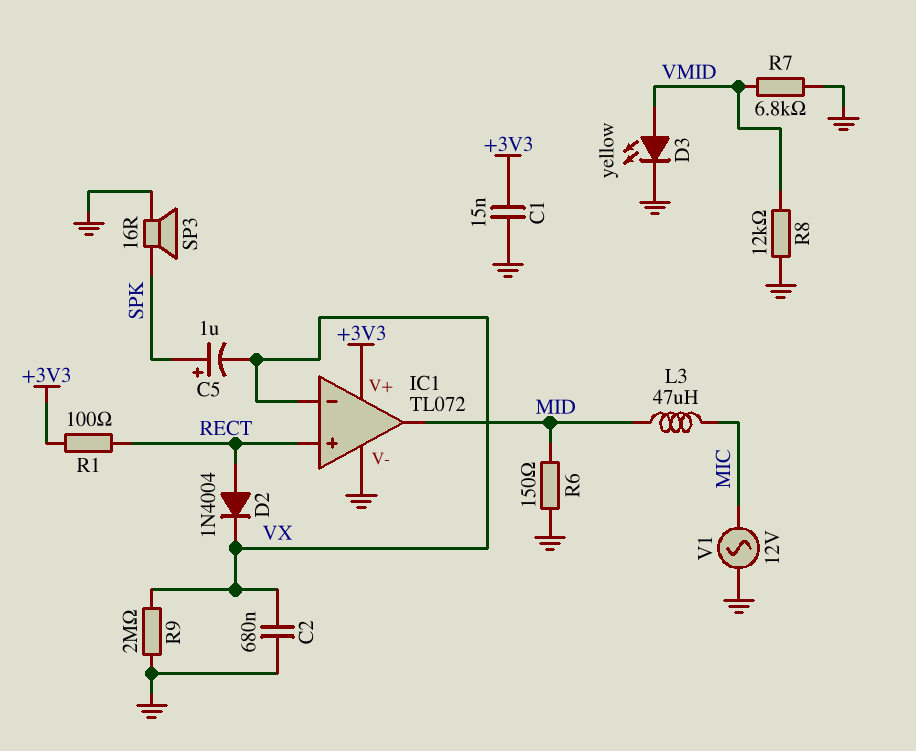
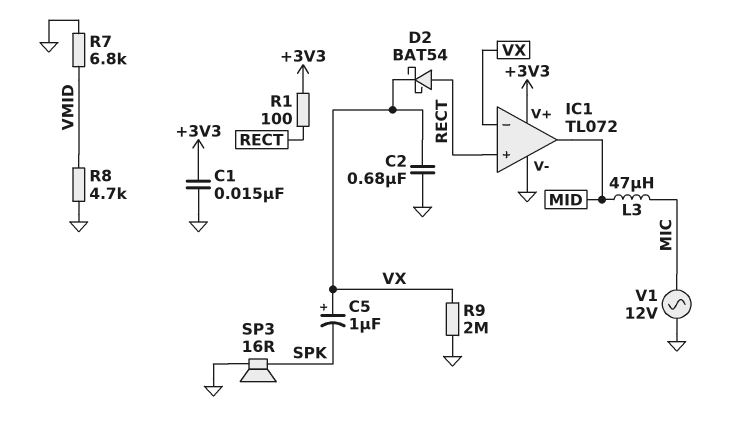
C5: 1uF (plus SPK, minus VX) -> 1uF (plus VX, minus SPK)
D2: diode 1N4004 (A RECT, K VX) -> schottky BAT54 (A RECT, K VX)
D3: LED yellow (A VMID, K GND) -> none
R6: 150 (GND, MID) -> none
R8: 12k (GND, VMID) -> 4.7k (GND, VMID)

